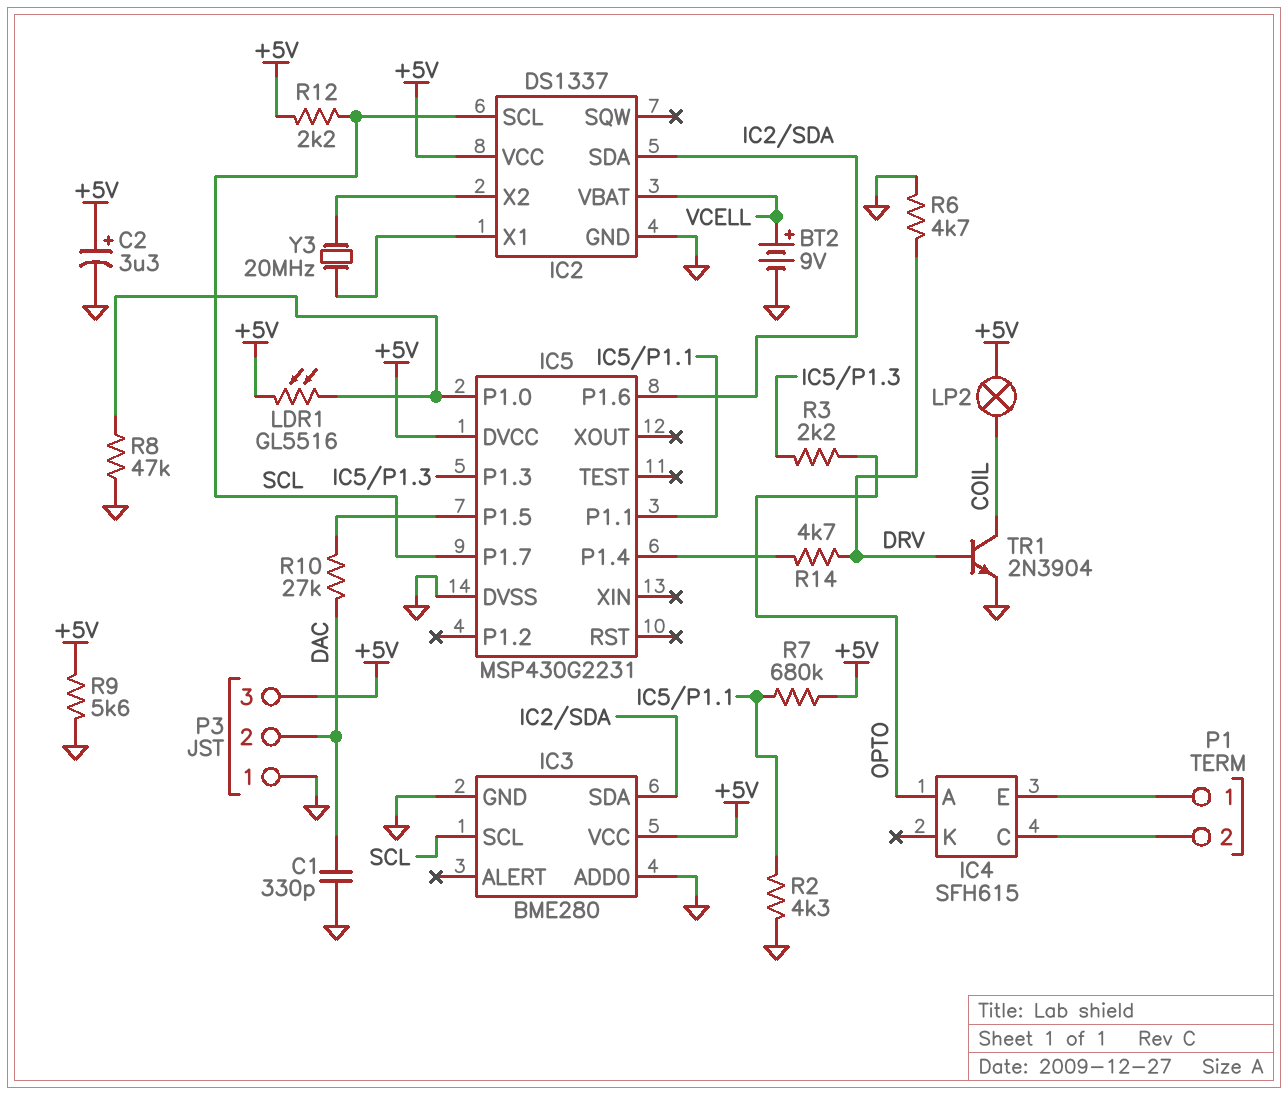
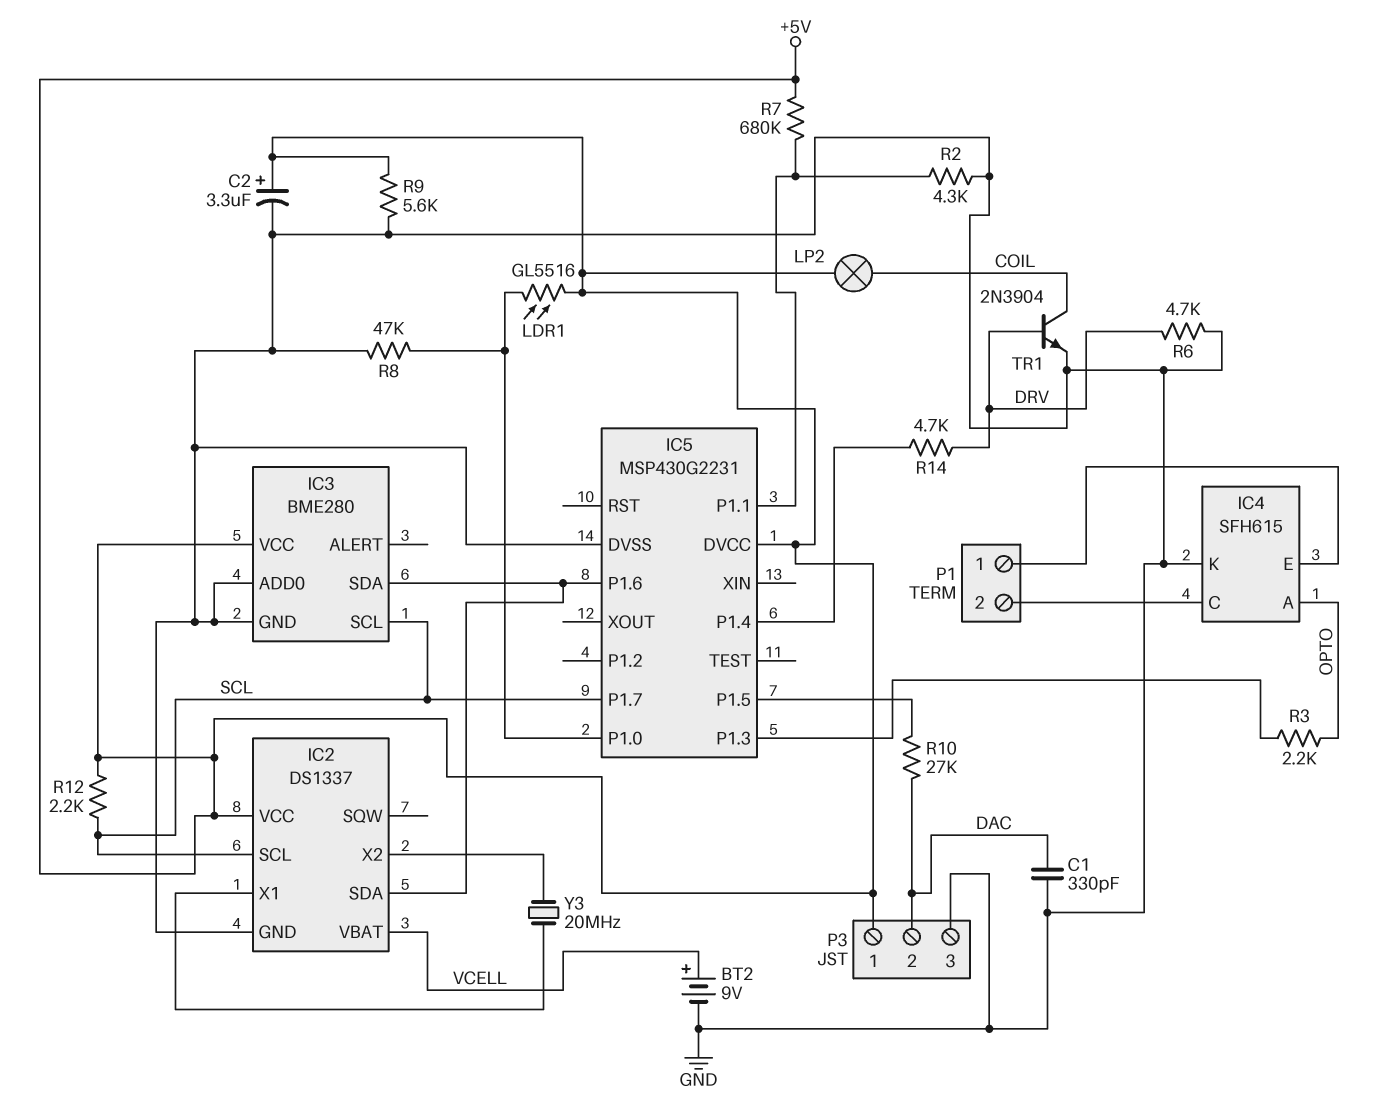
IC4 pin K: none -> GND
P3 pin 1: GND -> +5V
P3 pin 3: +5V -> GND

